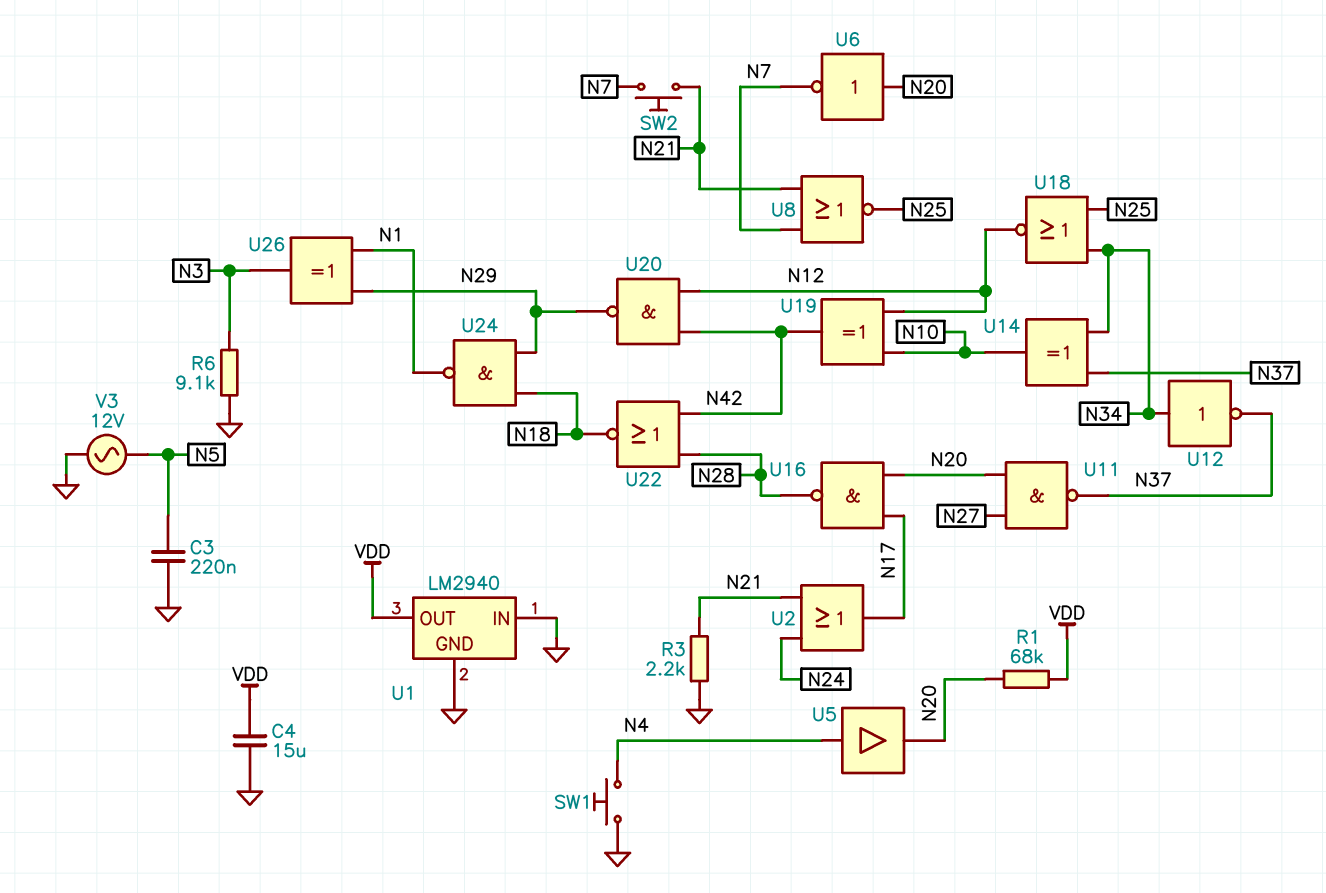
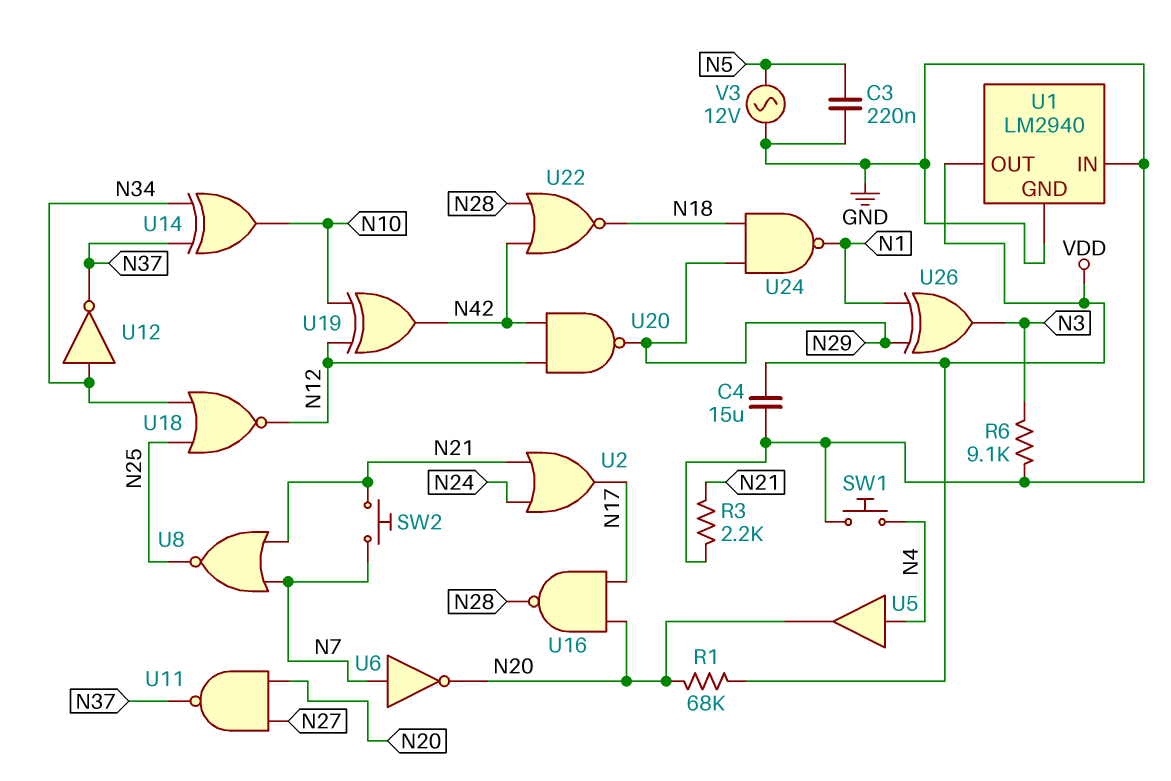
U6: NOT (in N20, out N7) -> NOT (in N7, out N20)

